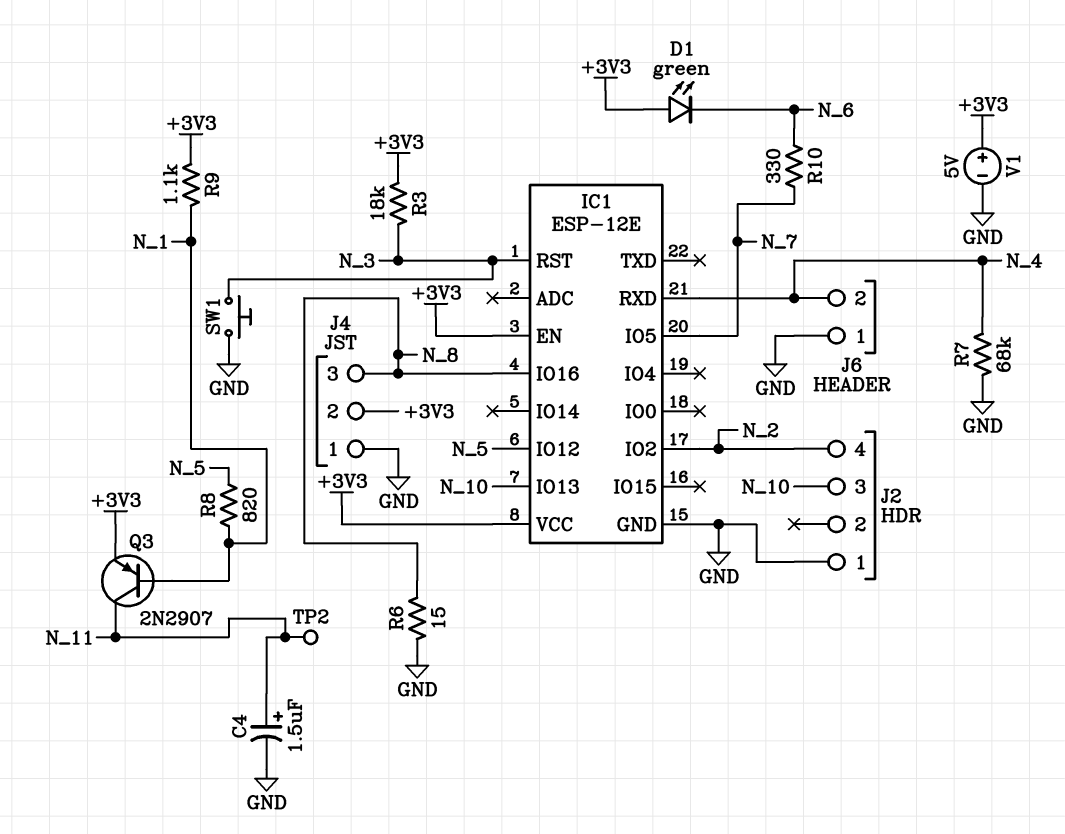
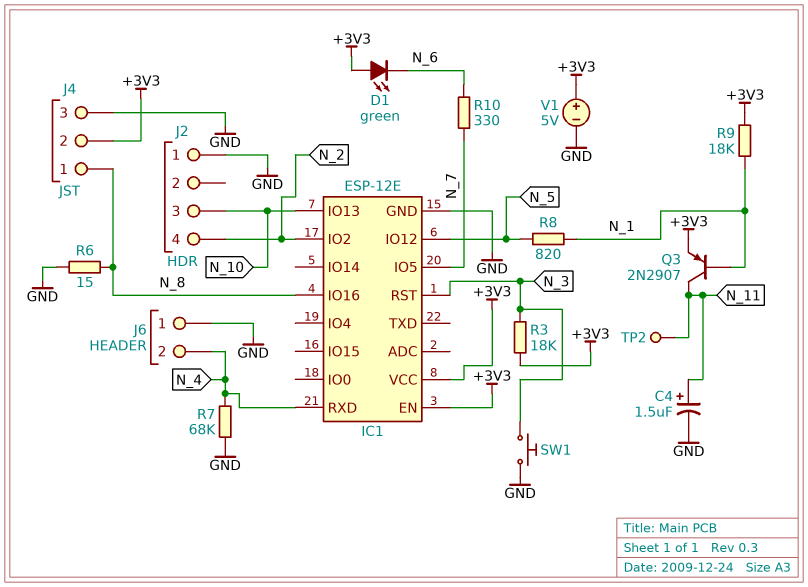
J4 pin 1: GND -> N_8
J4 pin 3: N_8 -> GND
R9: 1.1k (+3V3, N_1) -> 18k (+3V3, N_1)

